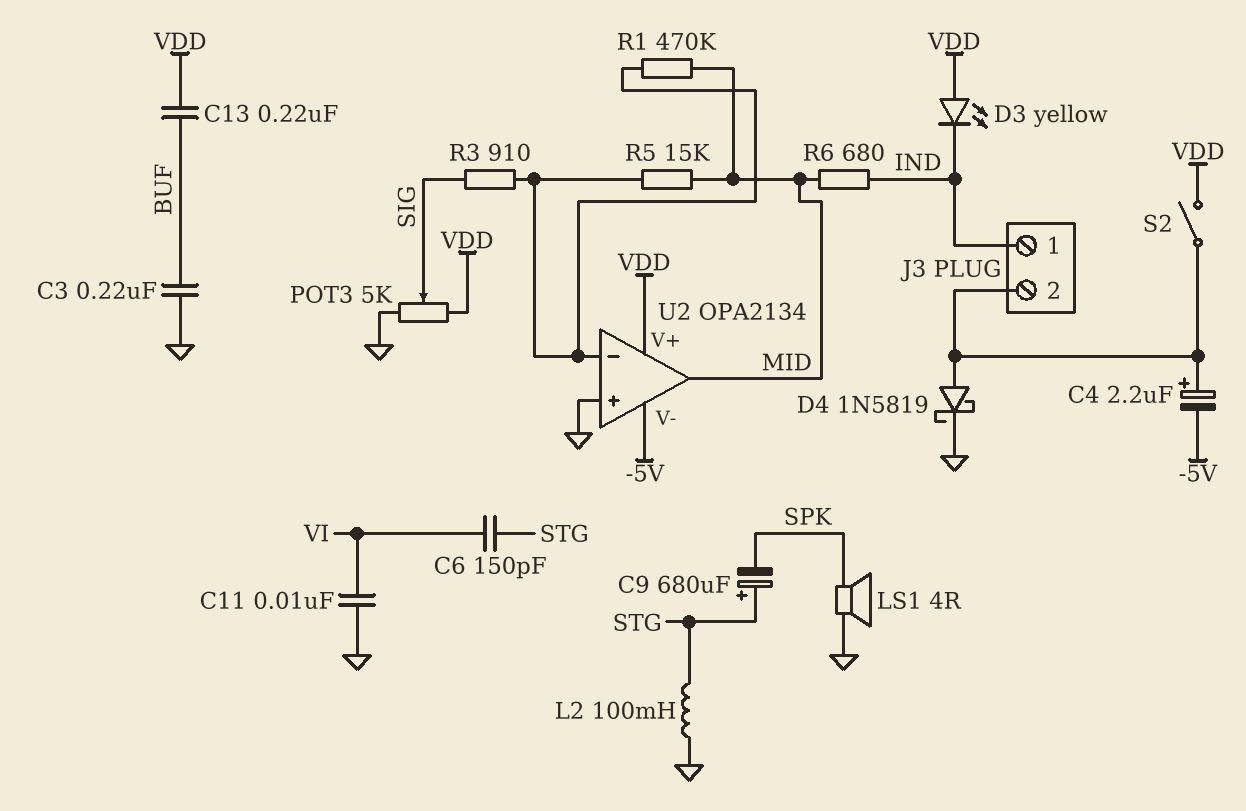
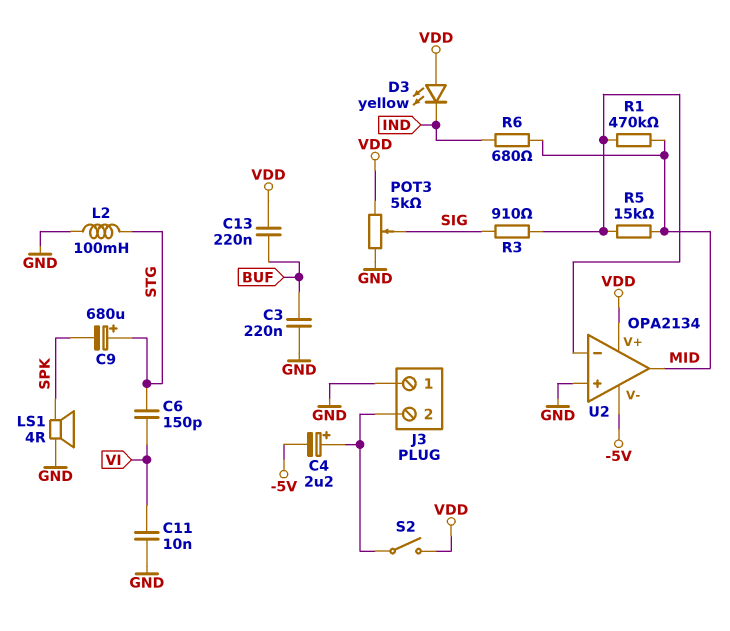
D4: schottky 1N5819 (A J3/2, K GND) -> none
J3 pin 1: IND -> GND

